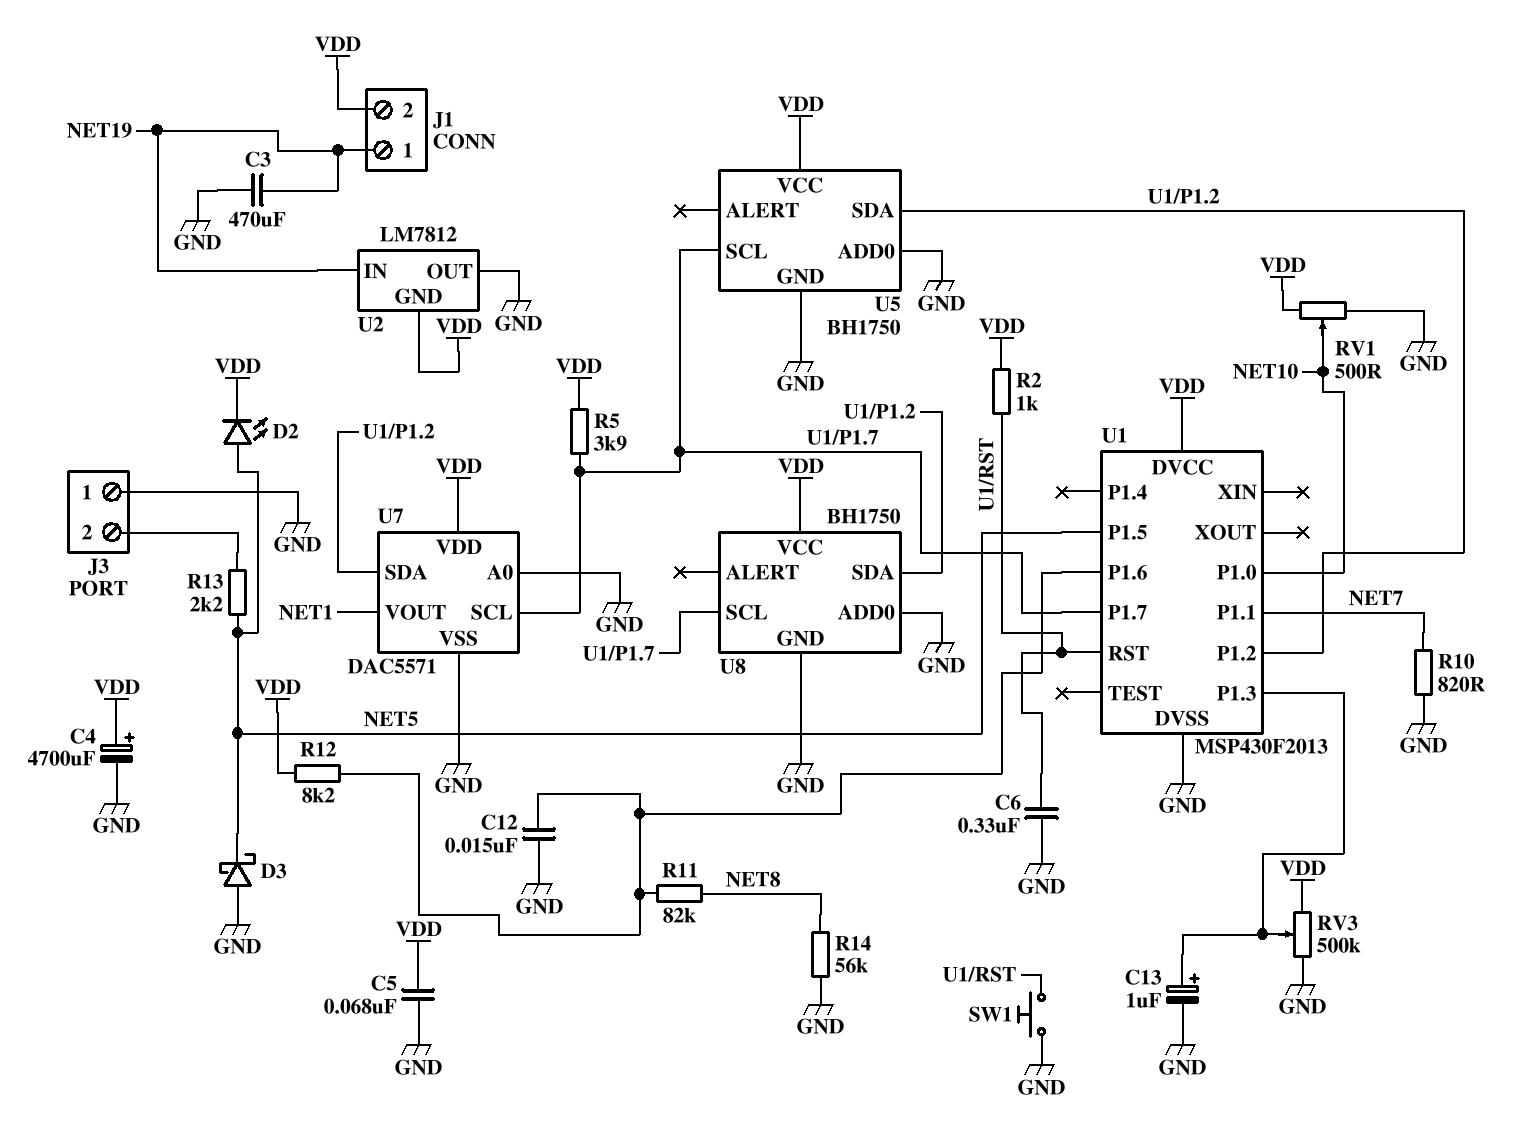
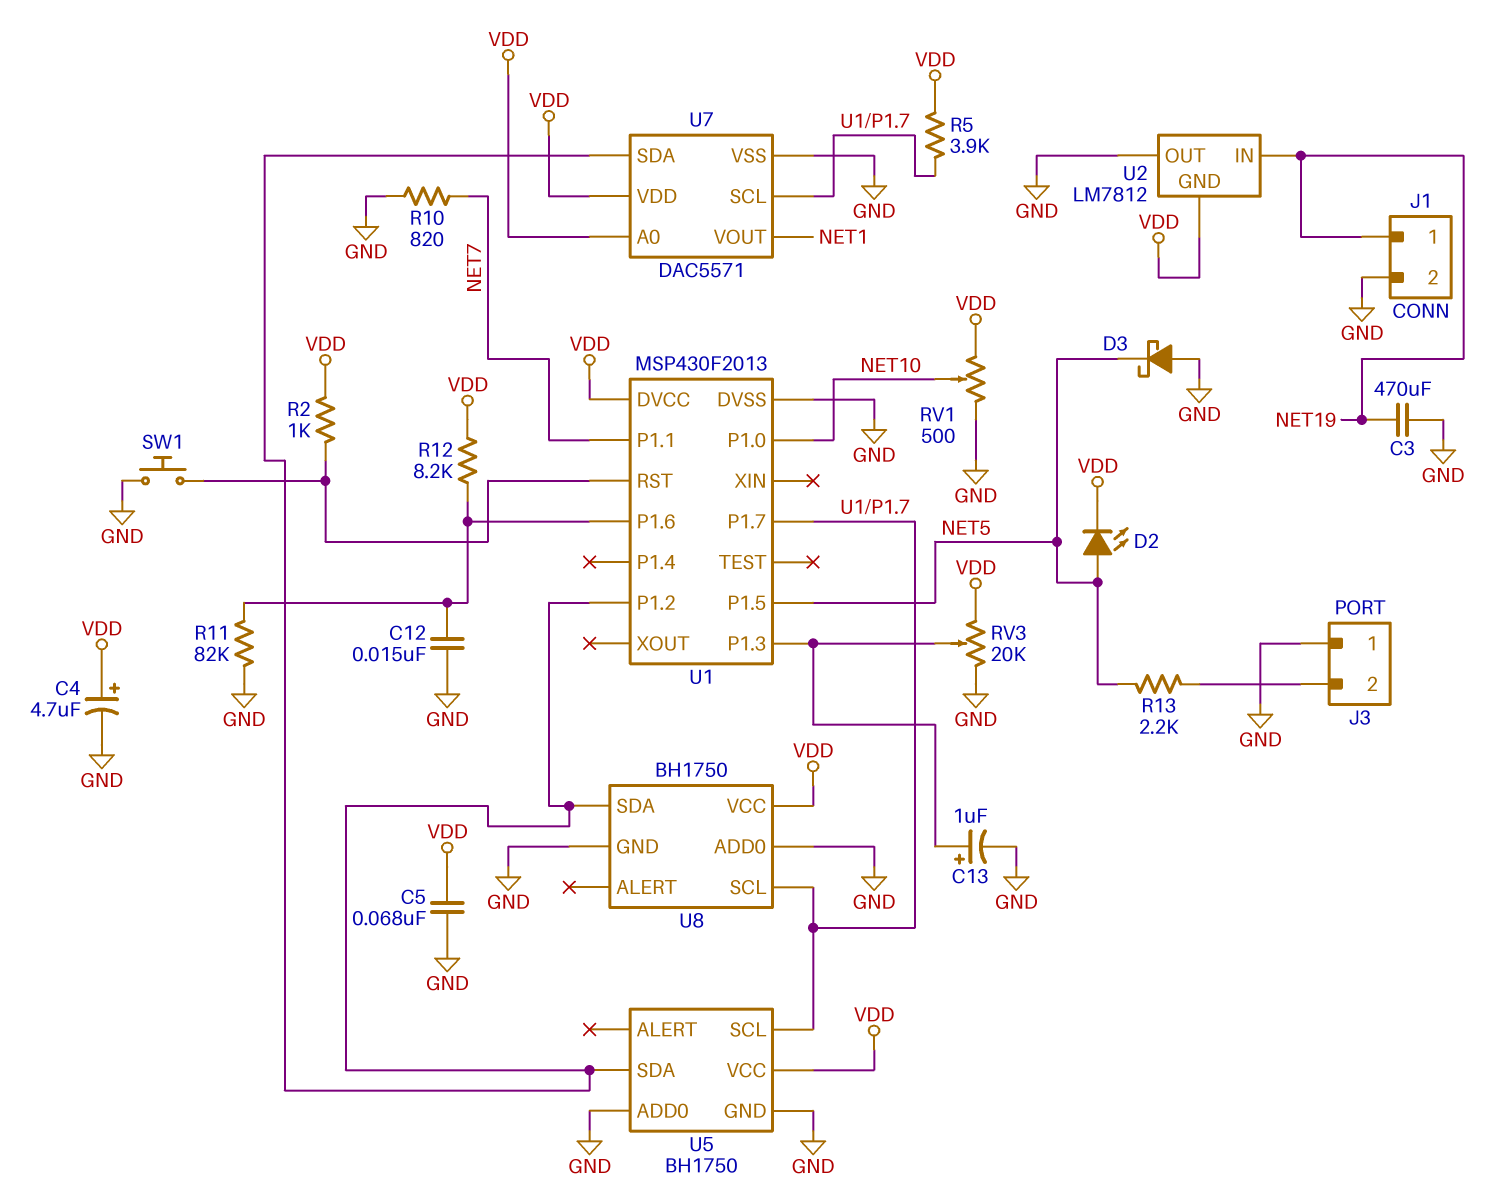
C4: 4700uF (plus VDD, minus GND) -> 4.7uF (plus VDD, minus GND)
C6: 330nF (GND, U1/RST) -> none
J1 pin 2: VDD -> GND
R11: 82k (NET8, U1/P1.6) -> 82k (GND, U1/P1.6)
R14: 56k (GND, NET8) -> none
RV3: 500k (GND, VDD, wiper U1/P1.3) -> 20k (GND, VDD, wiper U1/P1.3)
U7 pin A0: GND -> VDD

